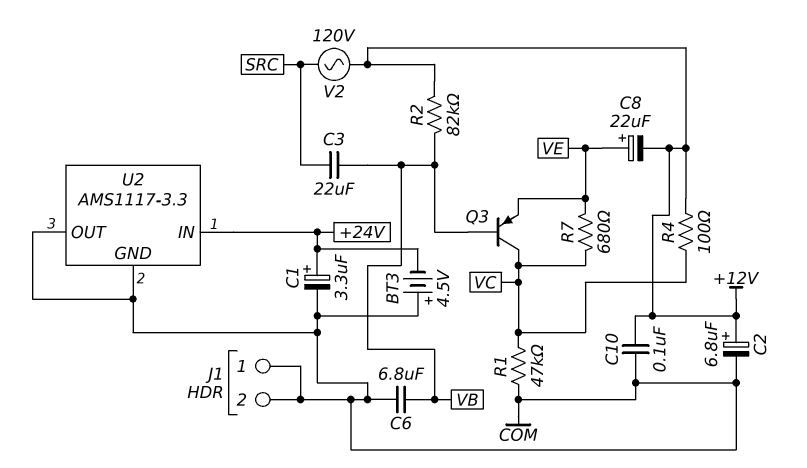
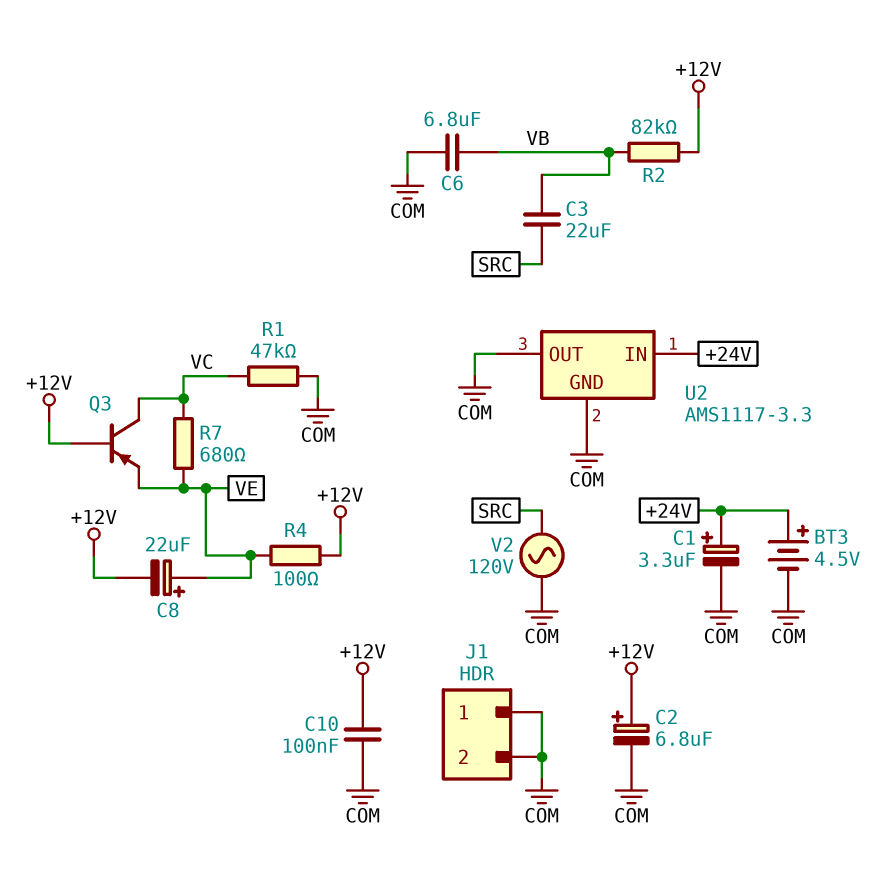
BT3: 4.5V (plus COM, minus +24V) -> 4.5V (plus +24V, minus COM)
Q3: PNP (B VB, C VC, E VE) -> PNP (B +12V, C VC, E VE)
R4: 100 (+12V, VC) -> 100 (+12V, VE)
V2: AC 120V (+12V, SRC) -> AC 120V (COM, SRC)

